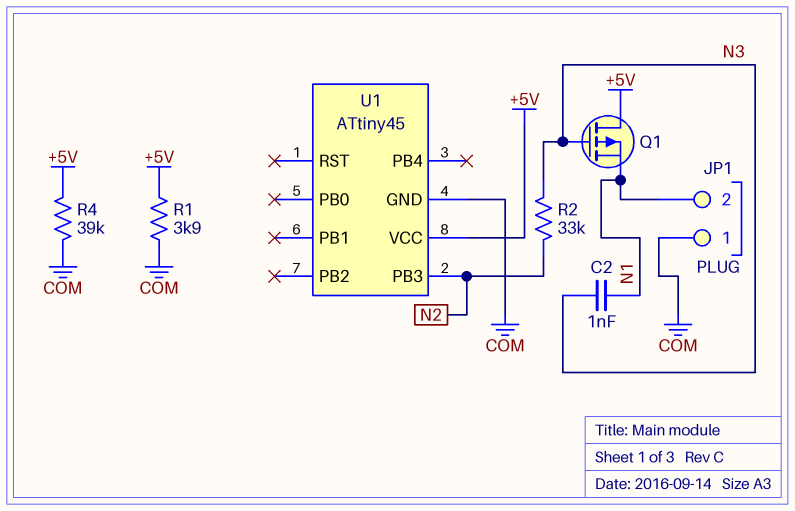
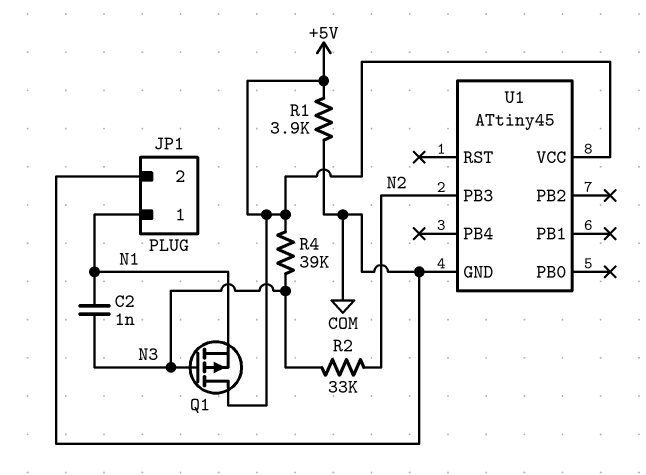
JP1 pin 1: COM -> N1
JP1 pin 2: N1 -> COM
R4: 39k (+5V, COM) -> 39k (+5V, N3)

